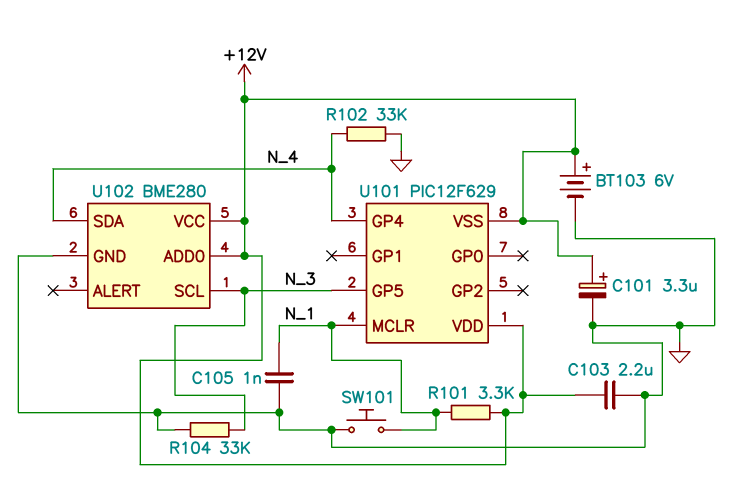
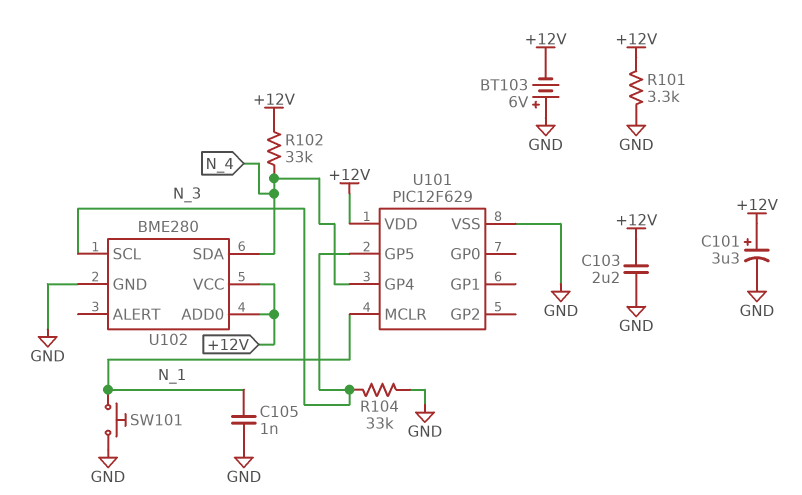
BT103: 6V (plus +12V, minus GND) -> 6V (plus GND, minus +12V)
R101: 3.3k (+12V, N_1) -> 3.3k (+12V, GND)
R102: 33k (GND, N_4) -> 33k (+12V, N_4)
U101 pin VSS: +12V -> GND

